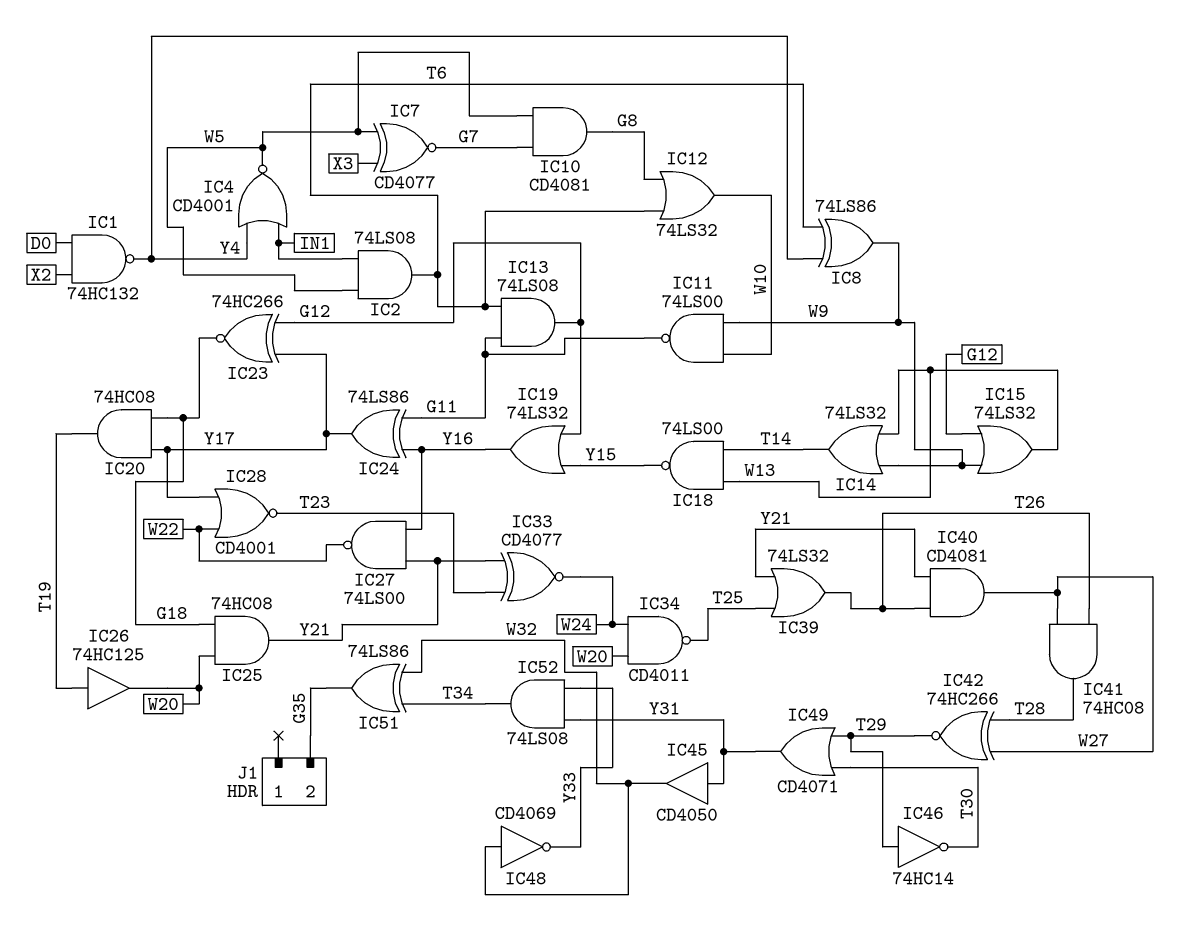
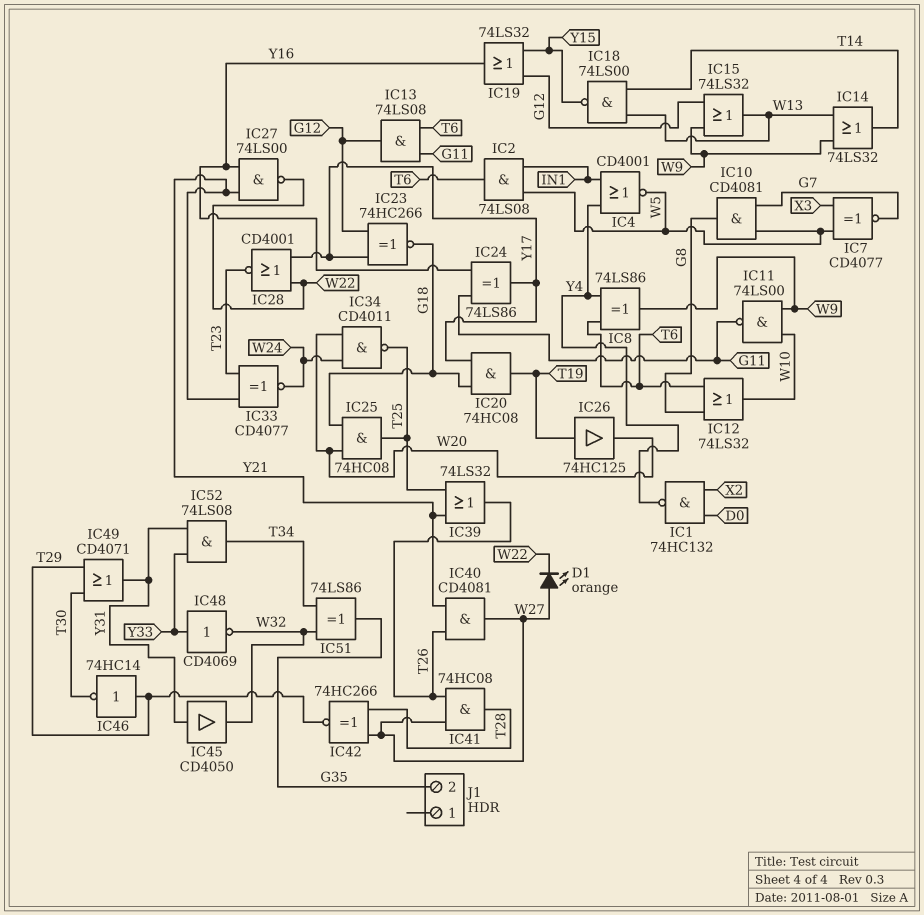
D1: none -> LED orange (A W27, K W22)
IC25: AND 74HC08 (in G18, in W20, out Y21) -> AND 74HC08 (in G18, in W20, out T25)
IC48: NOT CD4069 (in W32, out Y33) -> NOT CD4069 (in Y33, out W32)

